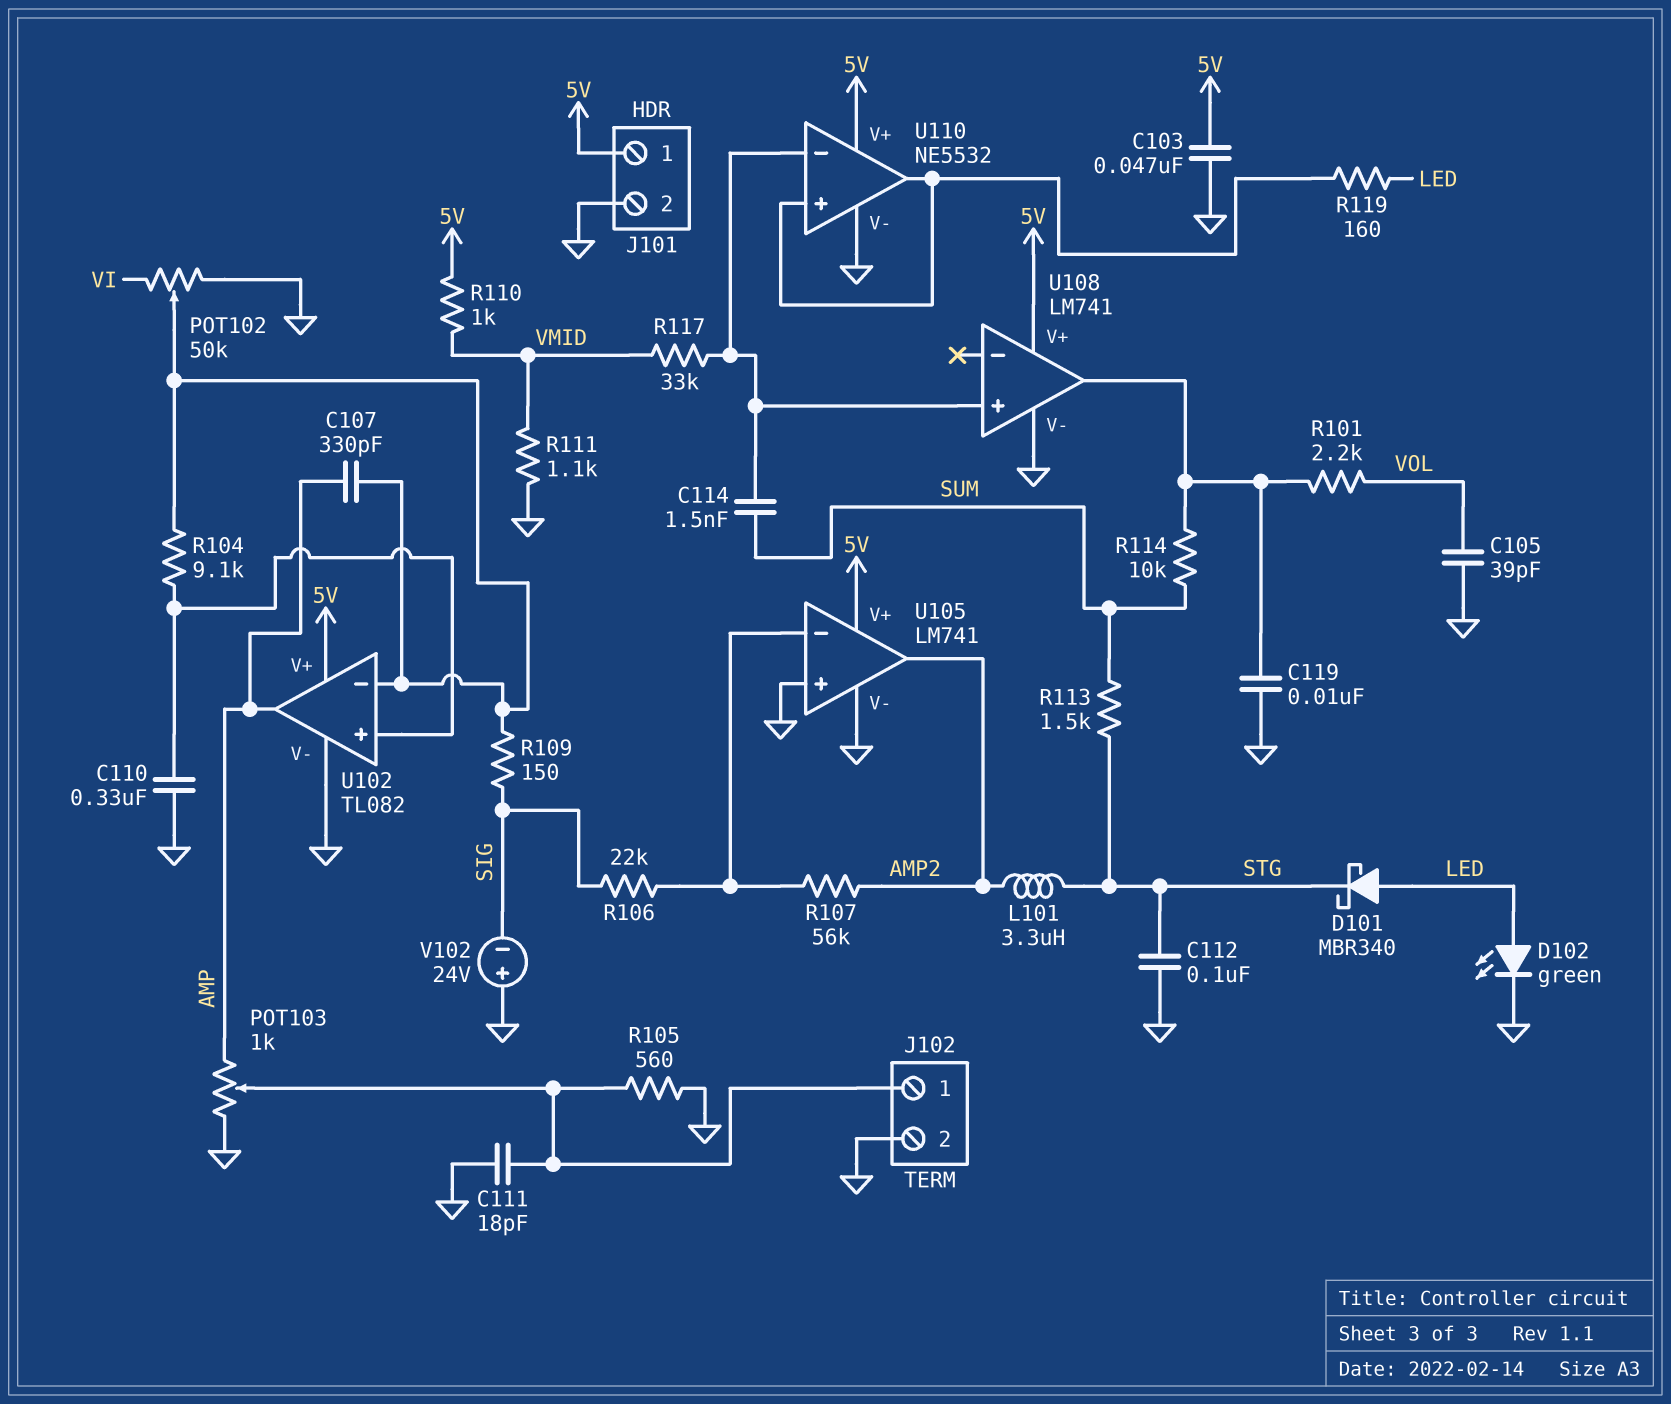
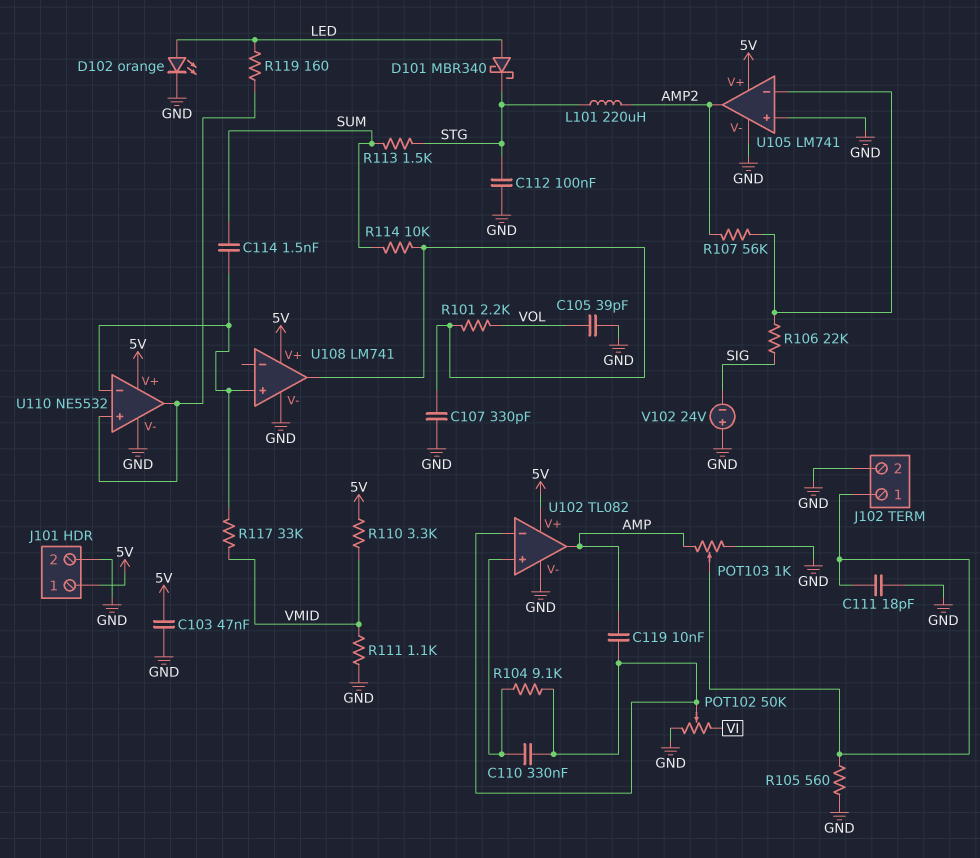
C107: 330pF (AMP, U102/in-) -> 330pF (GND, U108/out)
C110: 330nF (GND, U102/in+) -> 330nF (U102/in+, U102/in-)
C119: 10nF (GND, U108/out) -> 10nF (AMP, U102/in-)
D102: LED green (A LED, K GND) -> LED orange (A LED, K GND)
L101: 3.3uH (AMP2, STG) -> 220uH (AMP2, STG)
R109: 150 (SIG, U102/in-) -> none
R110: 1k (5V, VMID) -> 3.3k (5V, VMID)

